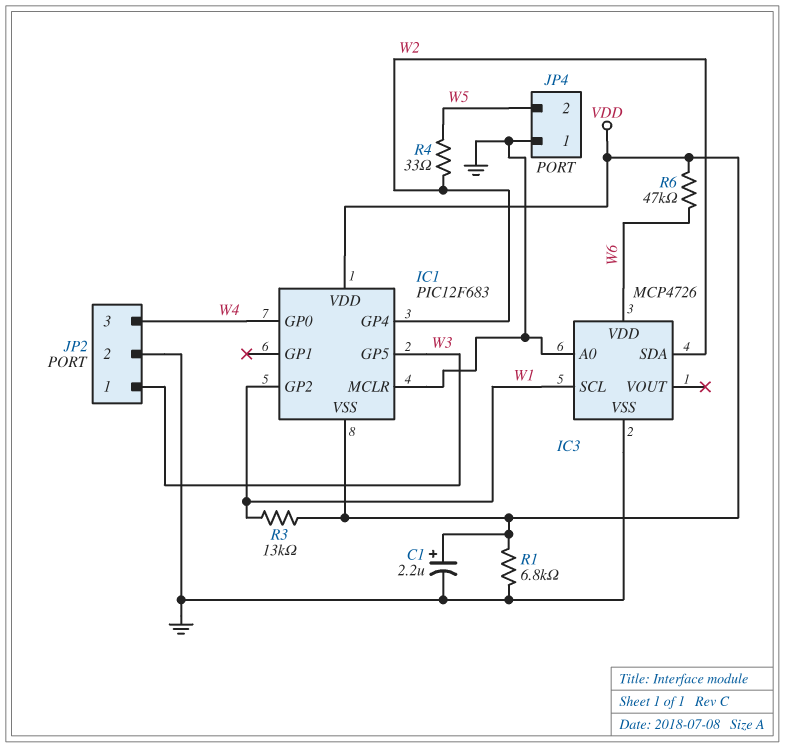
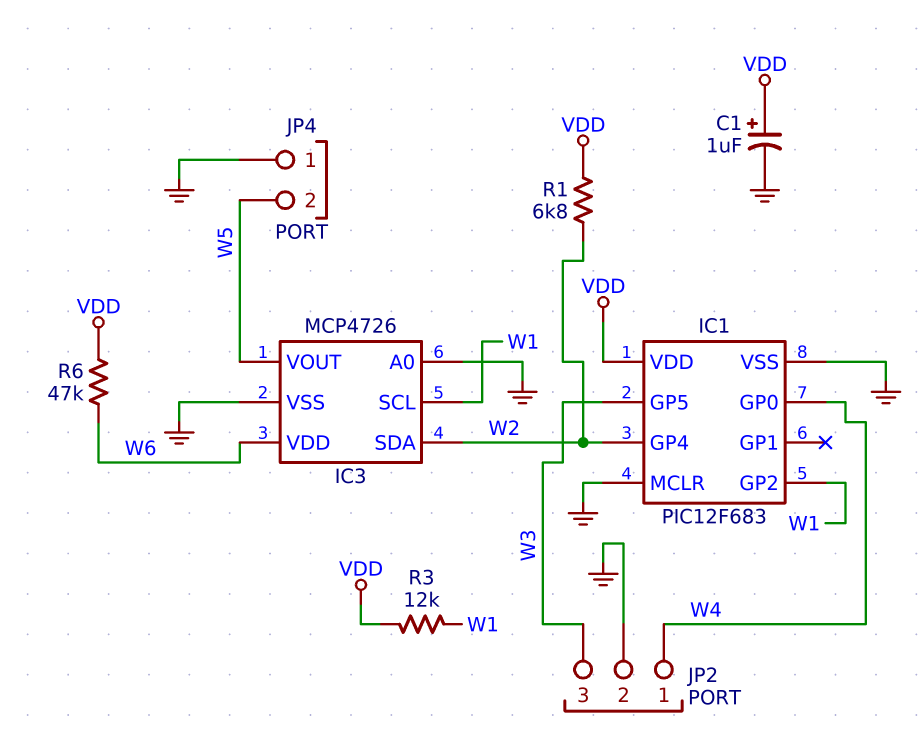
C1: 2.2uF (plus VDD, minus GND) -> 1uF (plus VDD, minus GND)
IC1 pin VSS: VDD -> GND
IC3 pin VOUT: none -> W5
JP2 pin 1: W3 -> W4
JP2 pin 3: W4 -> W3
R1: 6.8k (GND, VDD) -> 6.8k (VDD, W2)
R3: 13k (VDD, W1) -> 12k (VDD, W1)
R4: 33 (W2, W5) -> none

